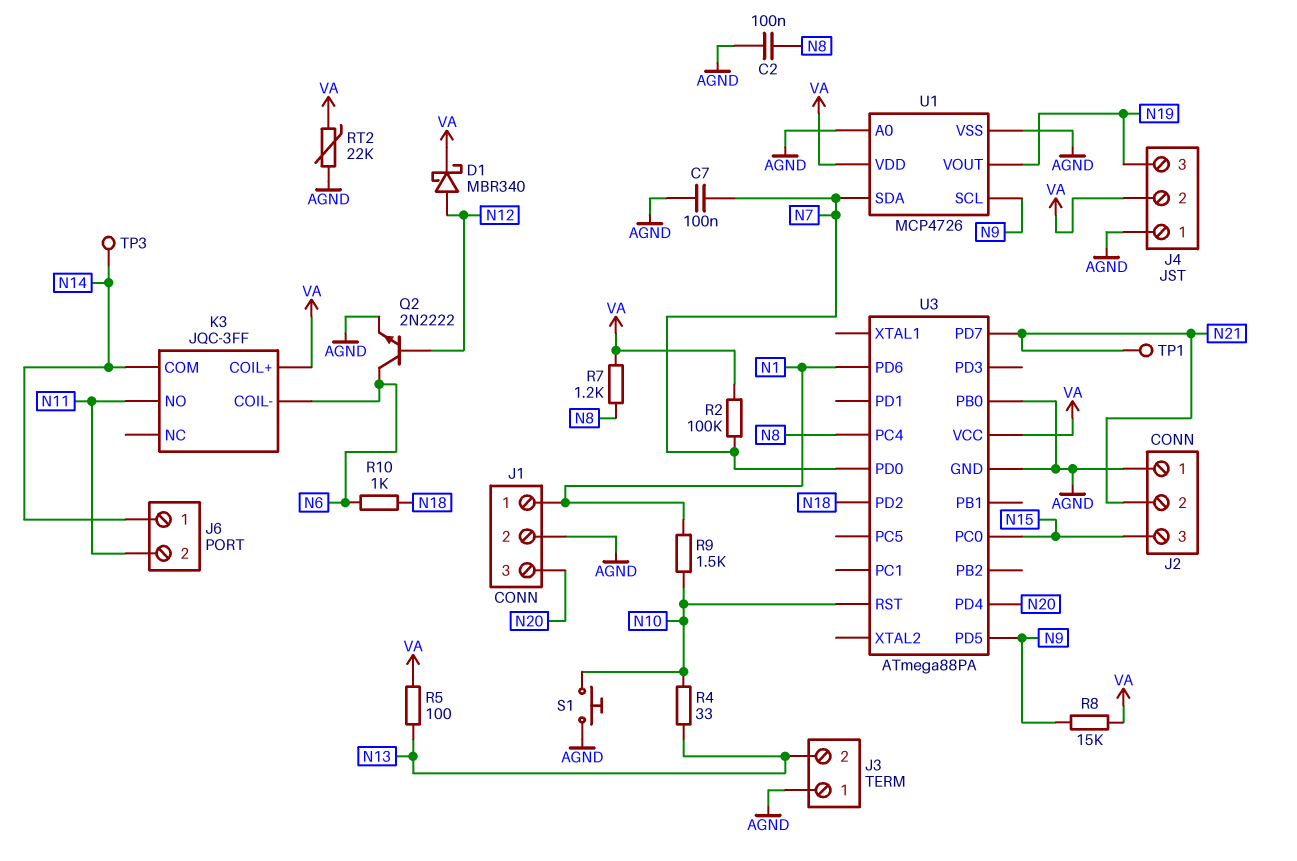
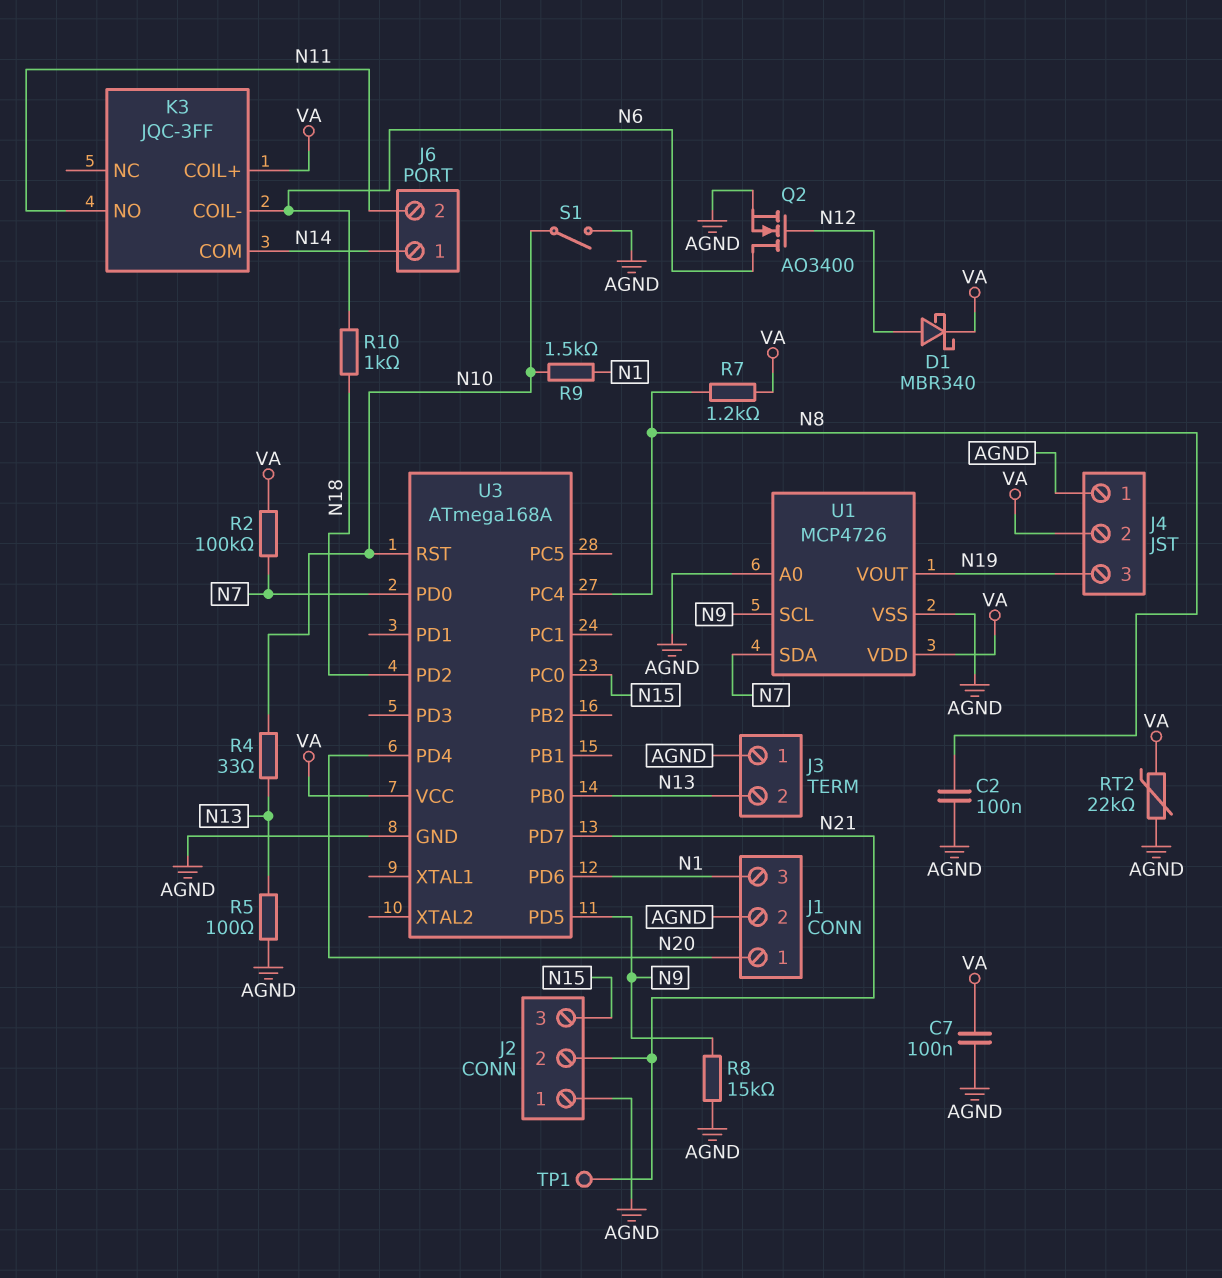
C7: 100nF (AGND, N7) -> 100nF (AGND, VA)
J1 pin 1: N1 -> N20
J1 pin 3: N20 -> N1
Q2: NPN 2N2222 (B N12, C N6, E AGND) -> NMOS AO3400 (G N12, D N6, S AGND)
R5: 100 (N13, VA) -> 100 (AGND, N13)
R8: 15k (N9, VA) -> 15k (AGND, N9)
S1: button (AGND, N10) -> switch (AGND, N10)
TP3: test point (N14) -> none
U3: ATmega88PA -> ATmega168A
U3 pin PB0: AGND -> N13

